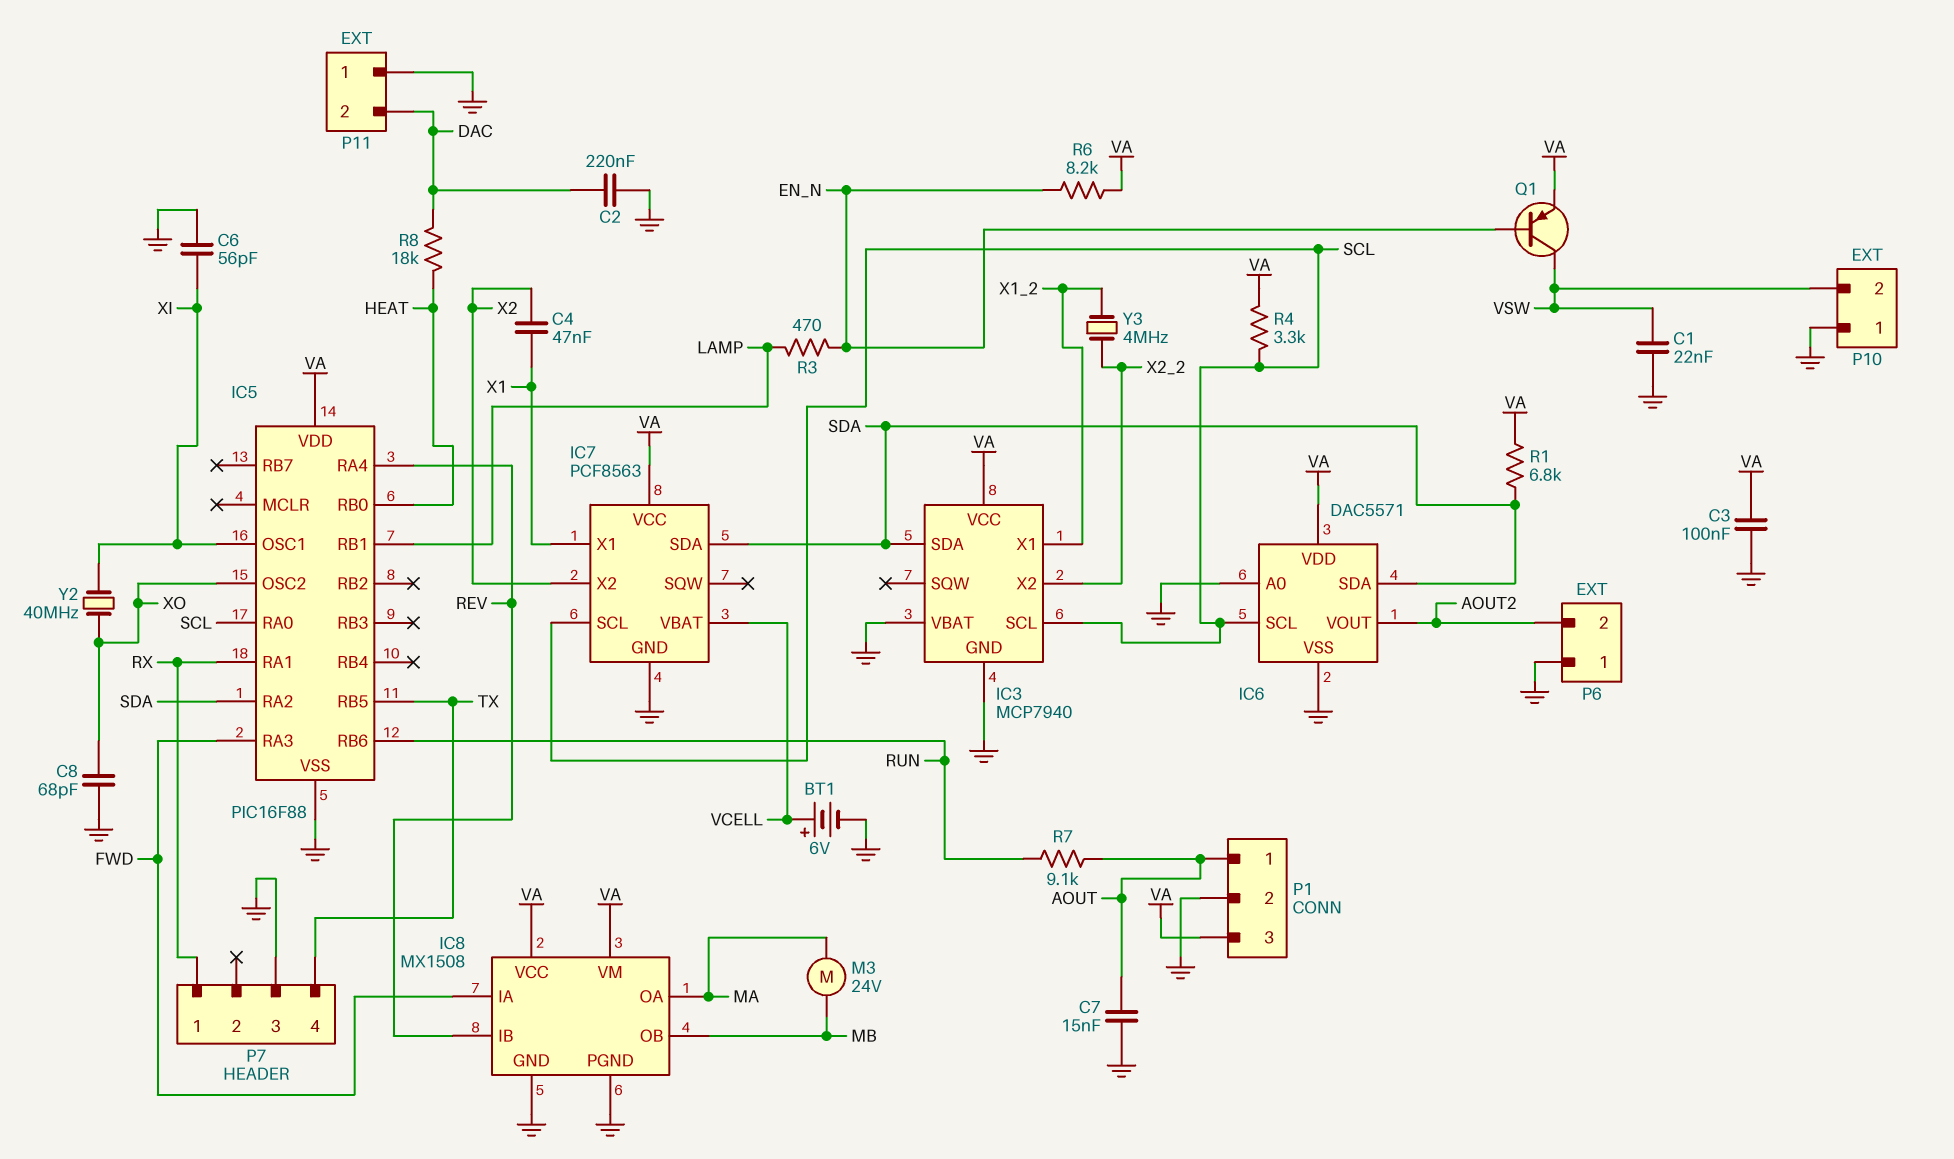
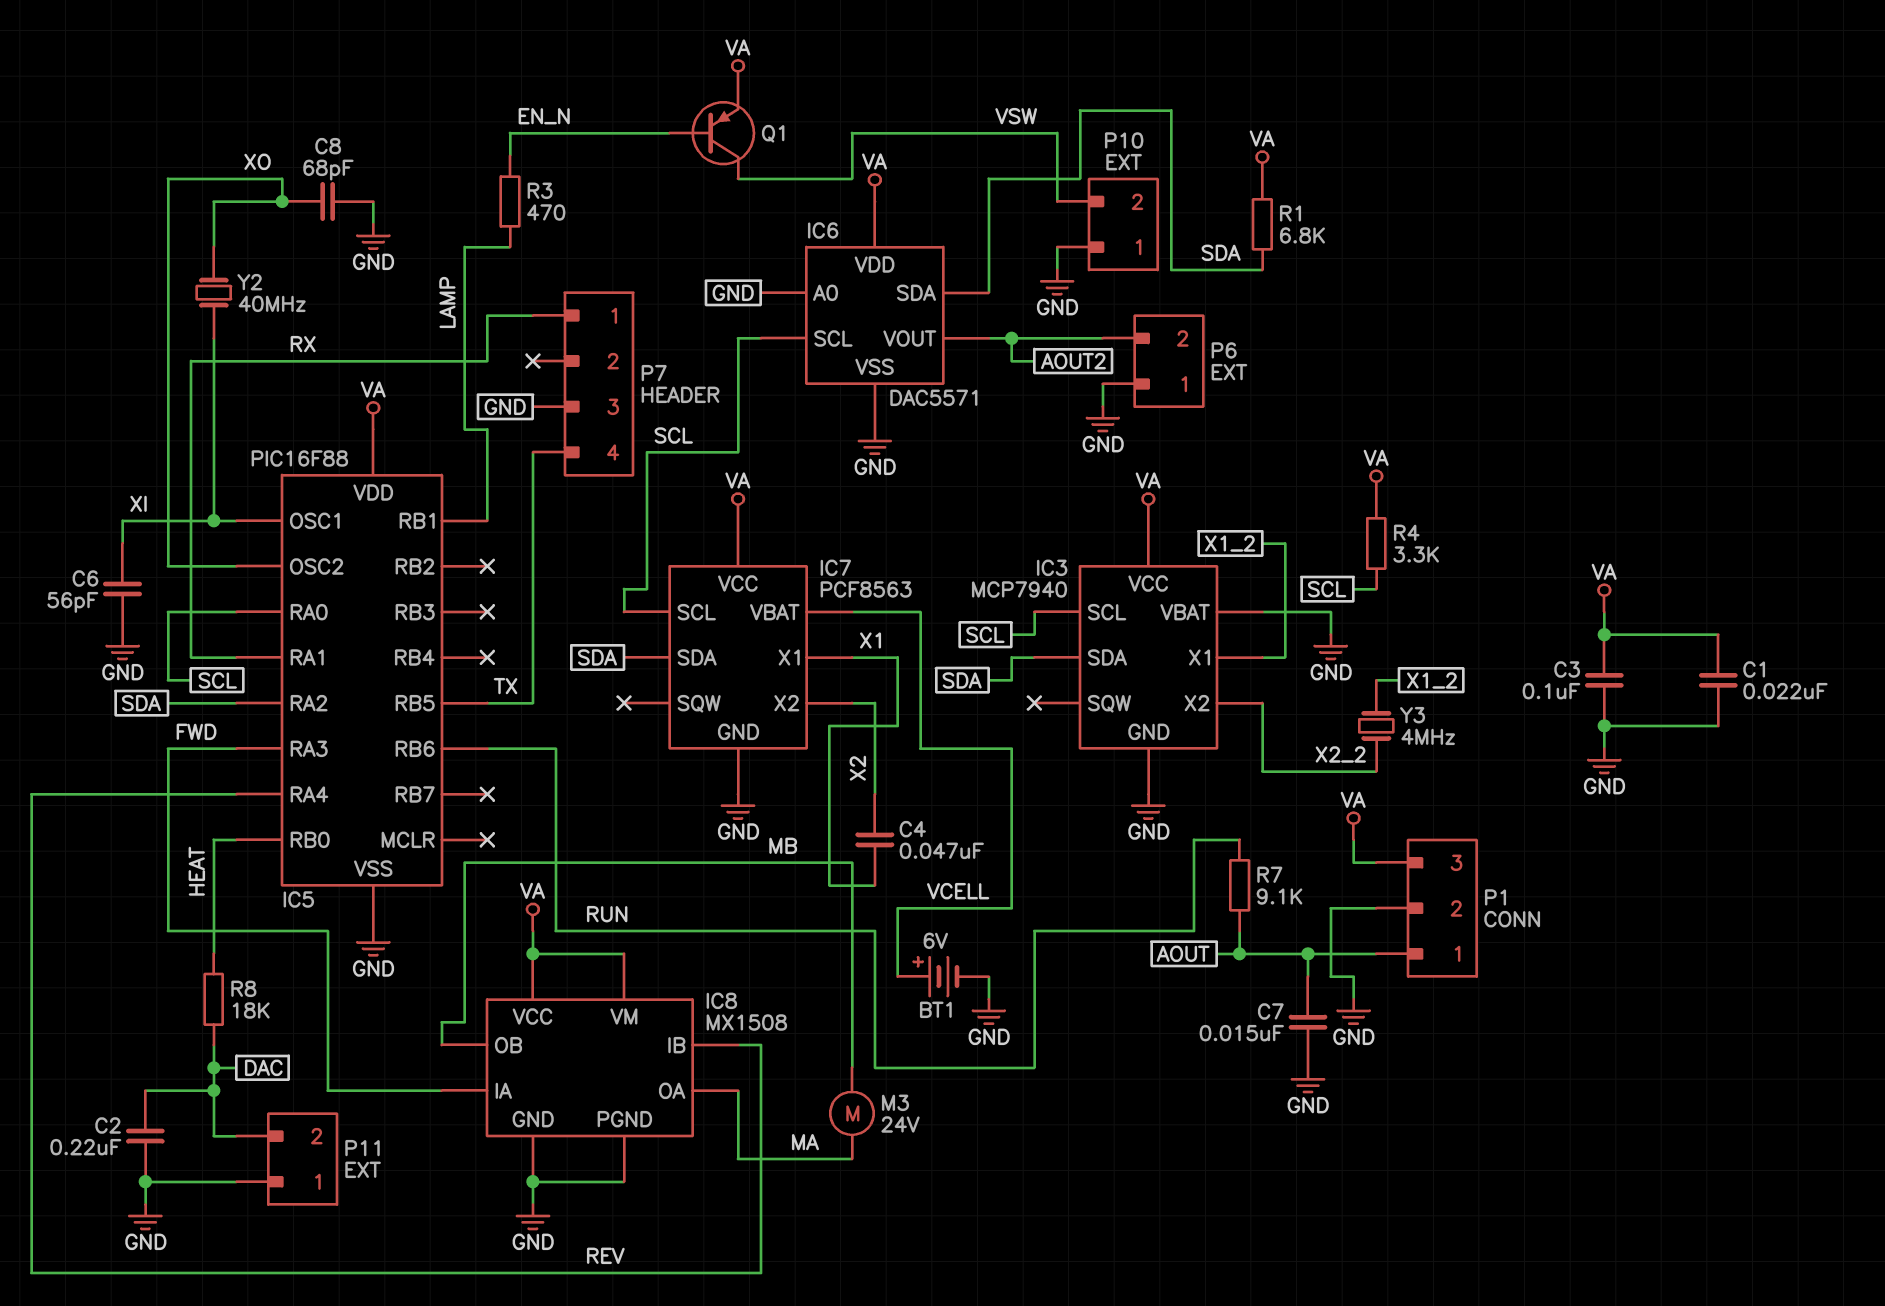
C1: 22nF (GND, VSW) -> 22nF (GND, VA)
R6: 8.2k (EN_N, VA) -> none

